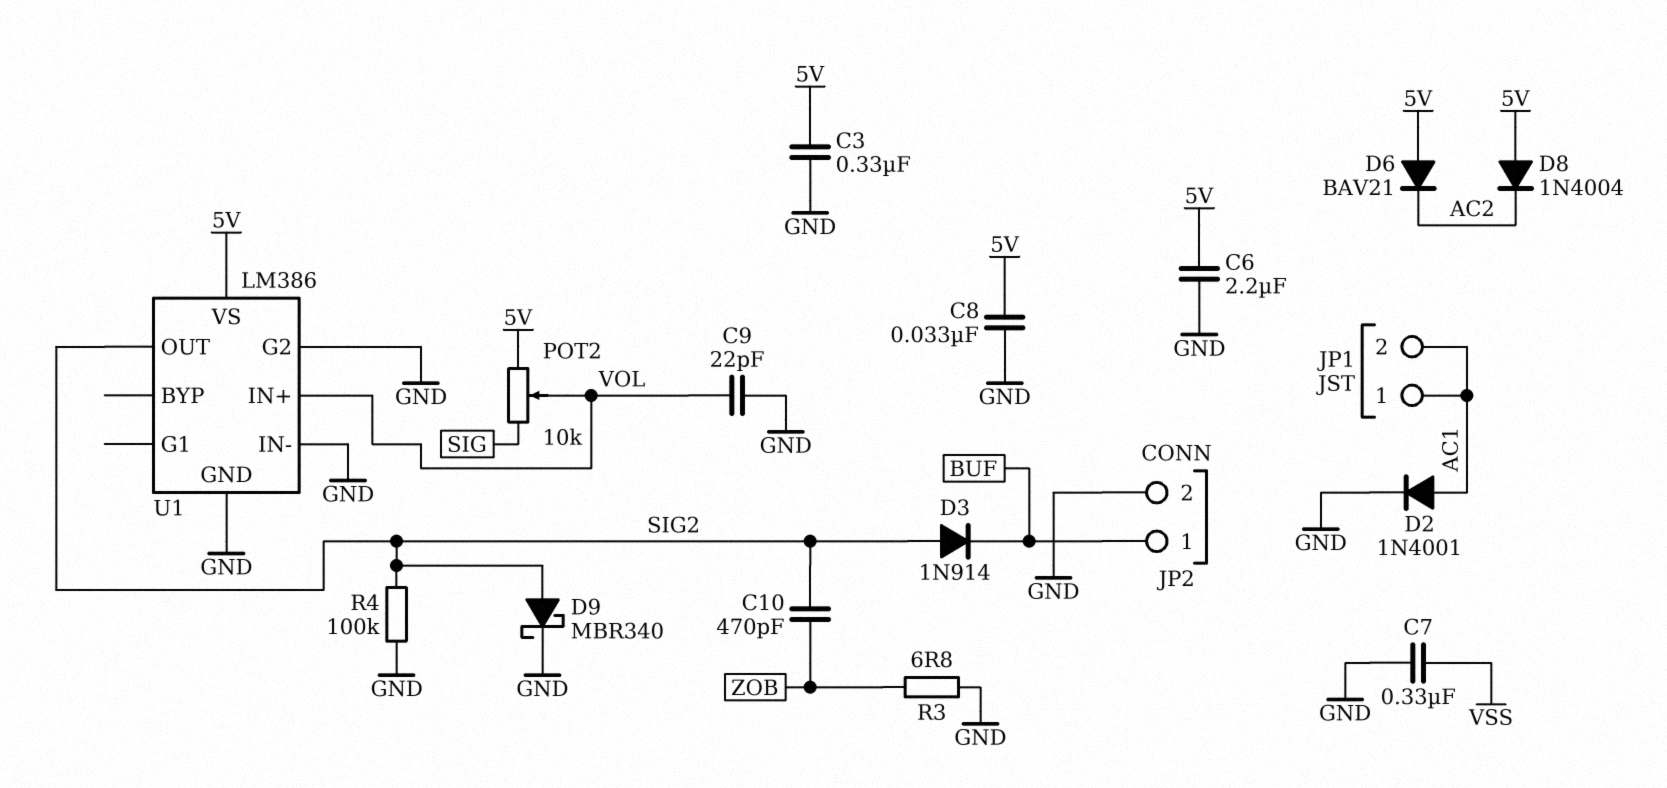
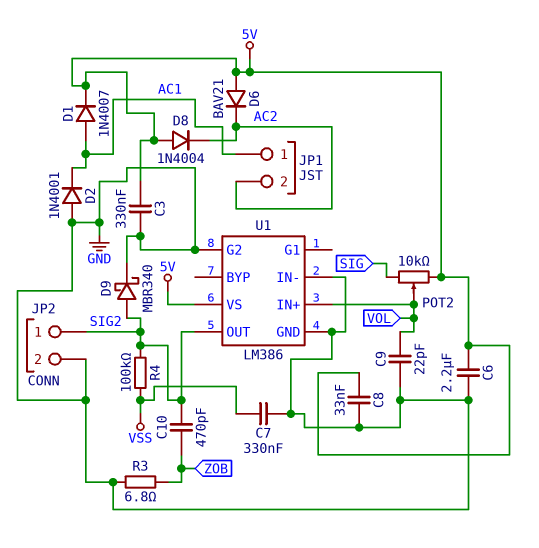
D1: none -> diode 1N4007 (A AC1, K 5V)
D2: diode 1N4001 (A AC1, K GND) -> diode 1N4001 (A GND, K AC1)
D3: diode 1N914 (A SIG2, K BUF) -> none
JP1 pin 2: AC1 -> AC2
JP2 pin 1: BUF -> SIG2
R4: 100k (GND, SIG2) -> 100k (SIG2, VSS)

